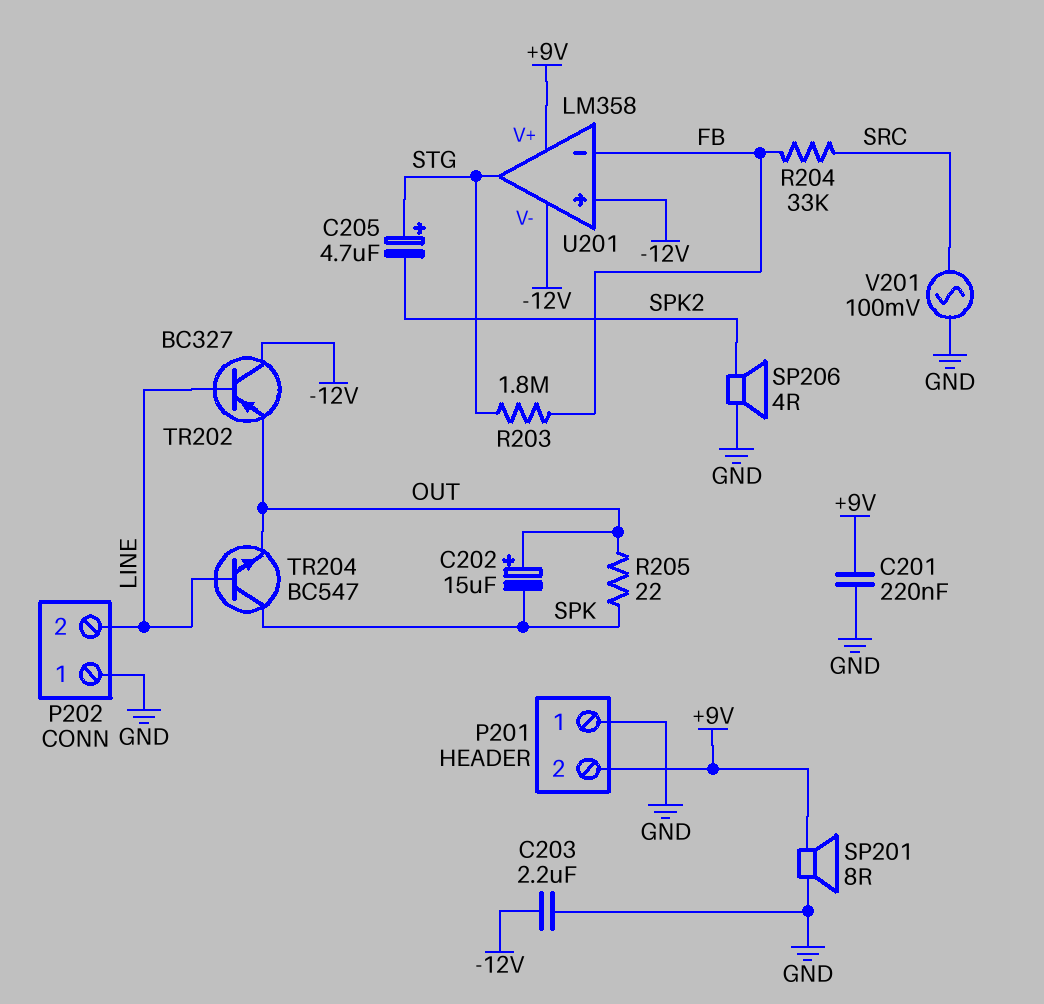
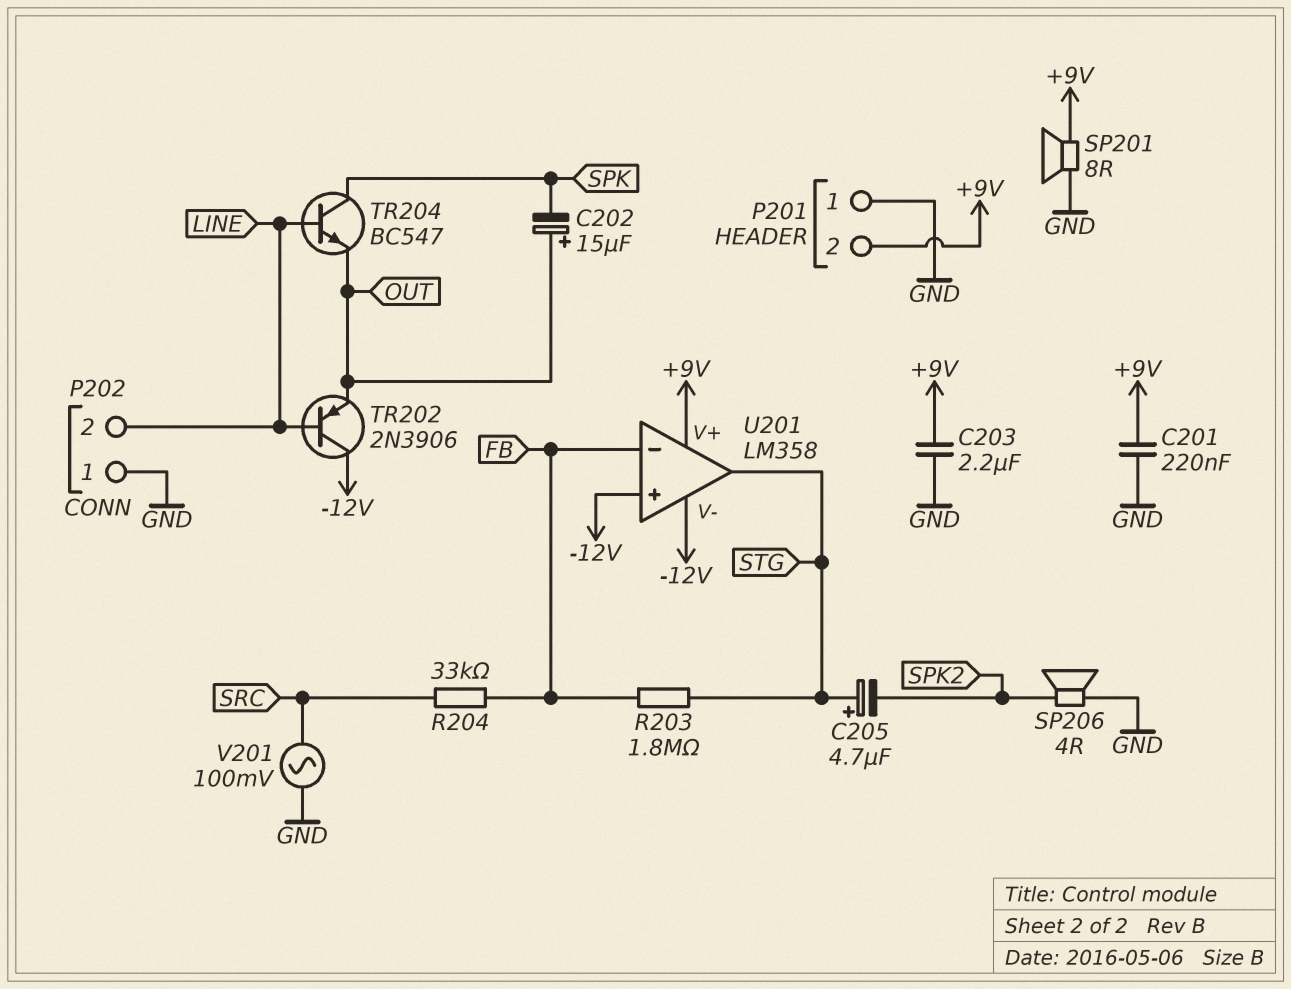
C203: 2.2uF (-12V, GND) -> 2.2uF (+9V, GND)
R205: 22 (OUT, SPK) -> none
TR202: PNP BC327 (B LINE, C -12V, E OUT) -> PNP 2N3906 (B LINE, C -12V, E OUT)

